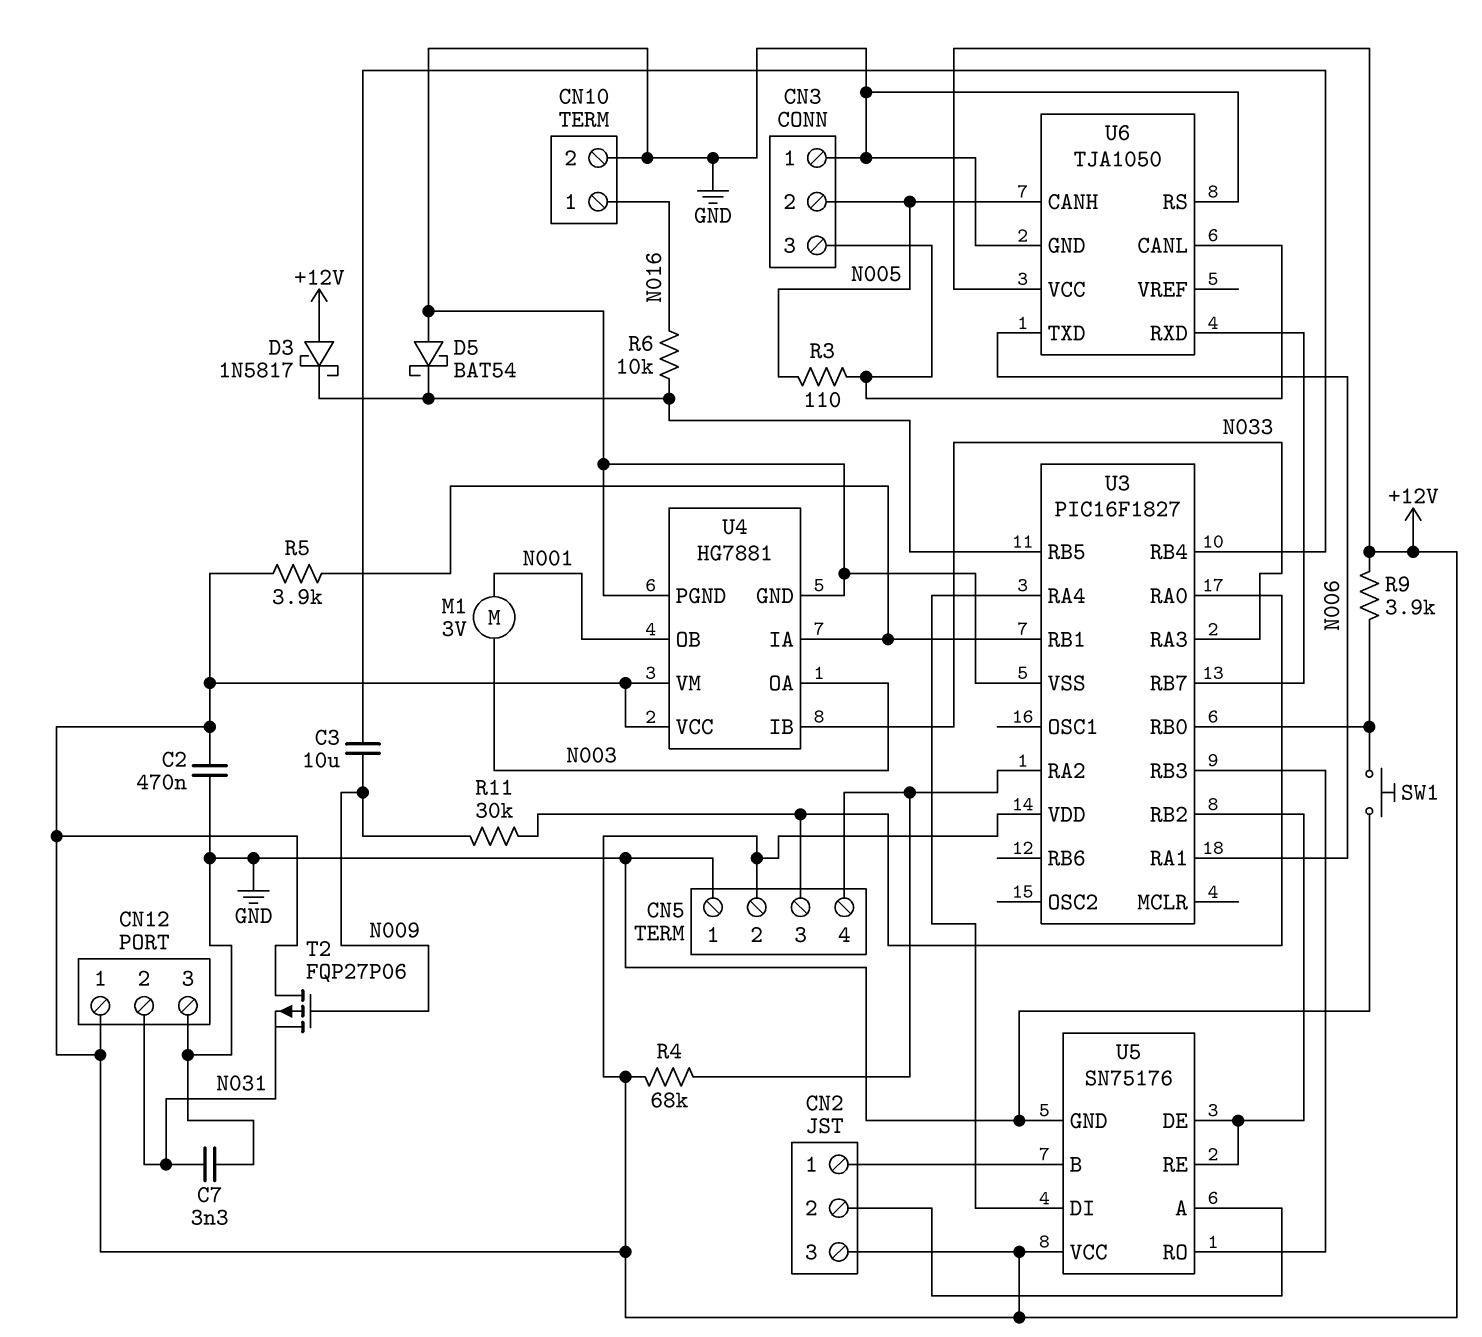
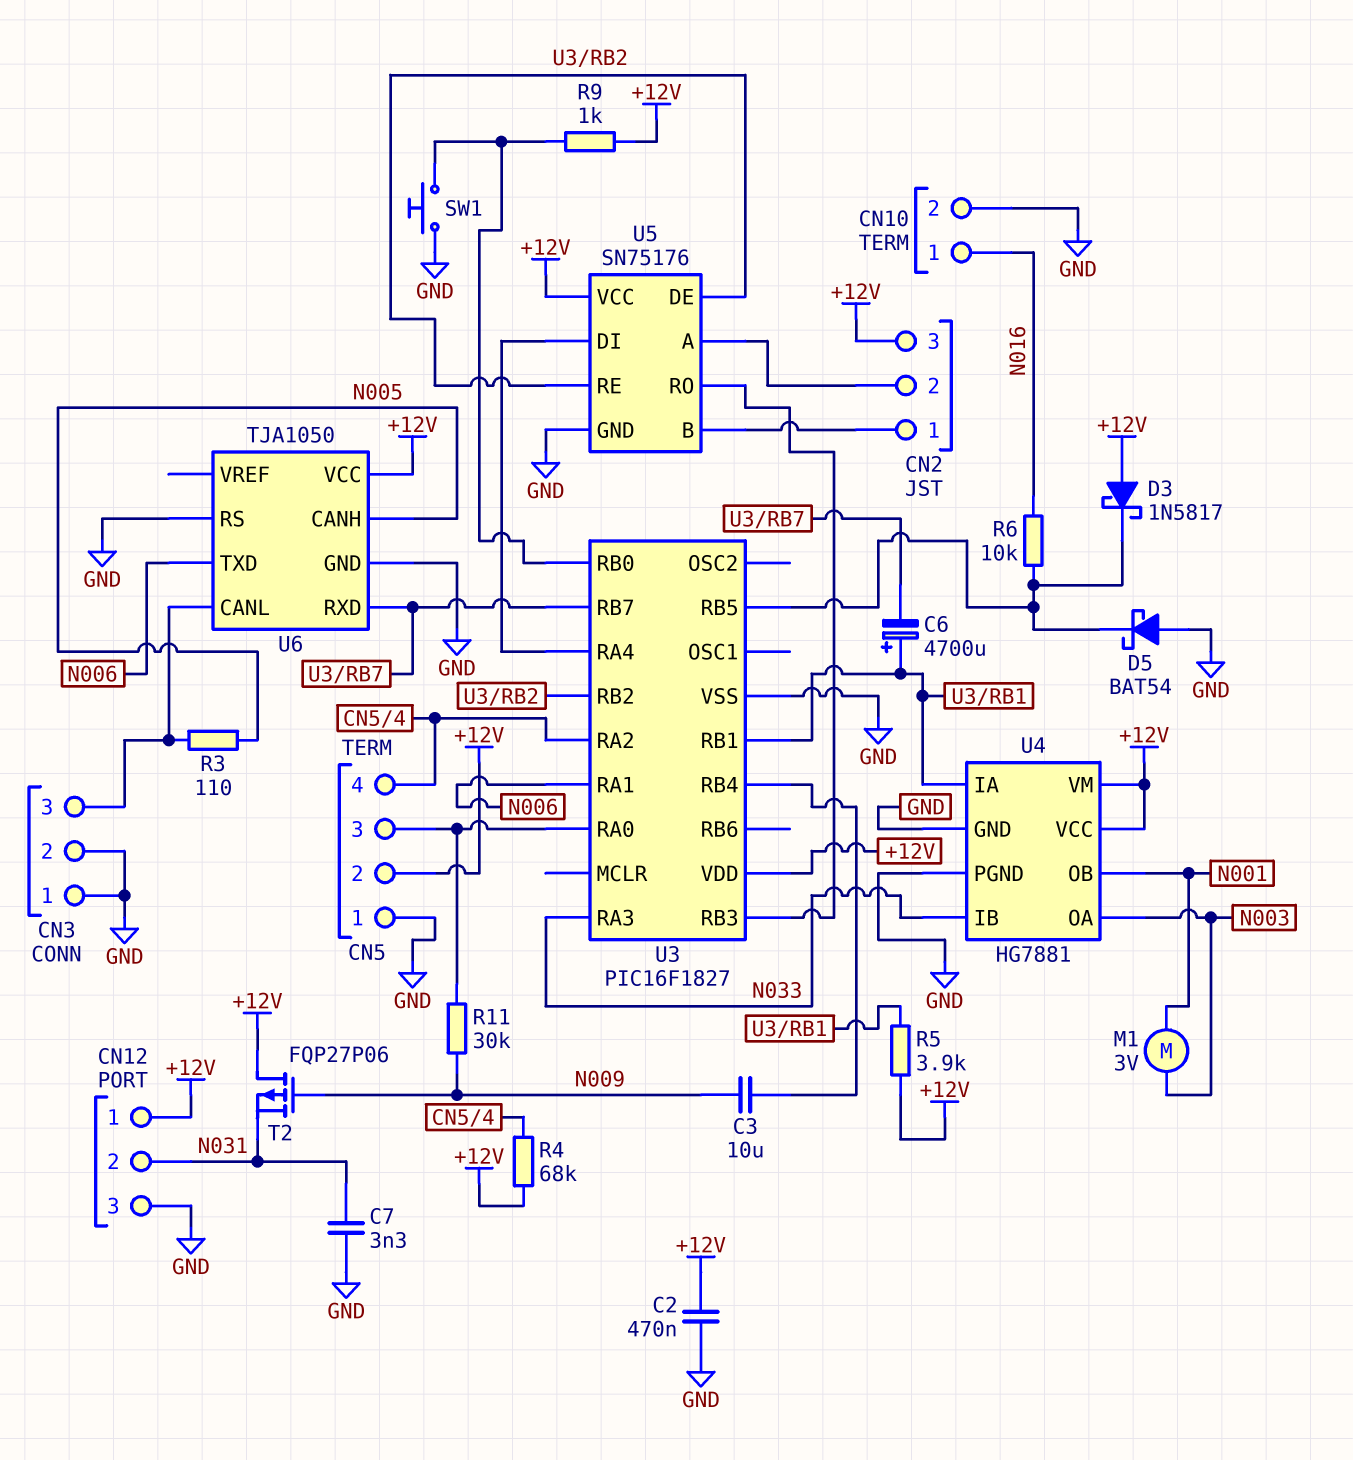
C6: none -> 4700uF (plus U3/RB1, minus U3/RB7)
CN3 pin 2: N005 -> GND
R9: 3.9k (+12V, U3/RB0) -> 1k (+12V, U3/RB0)

